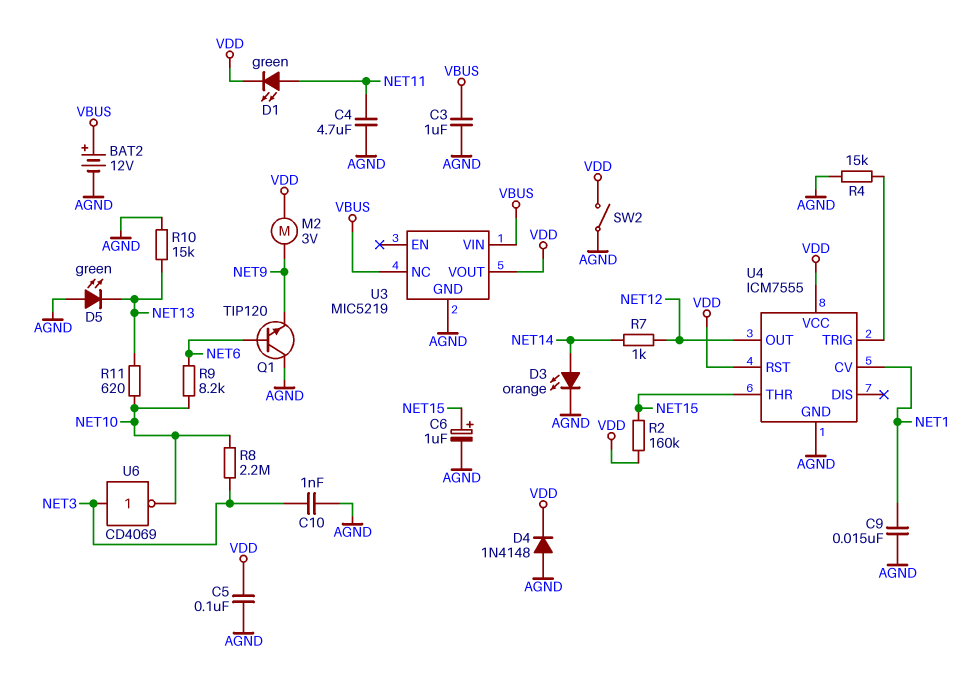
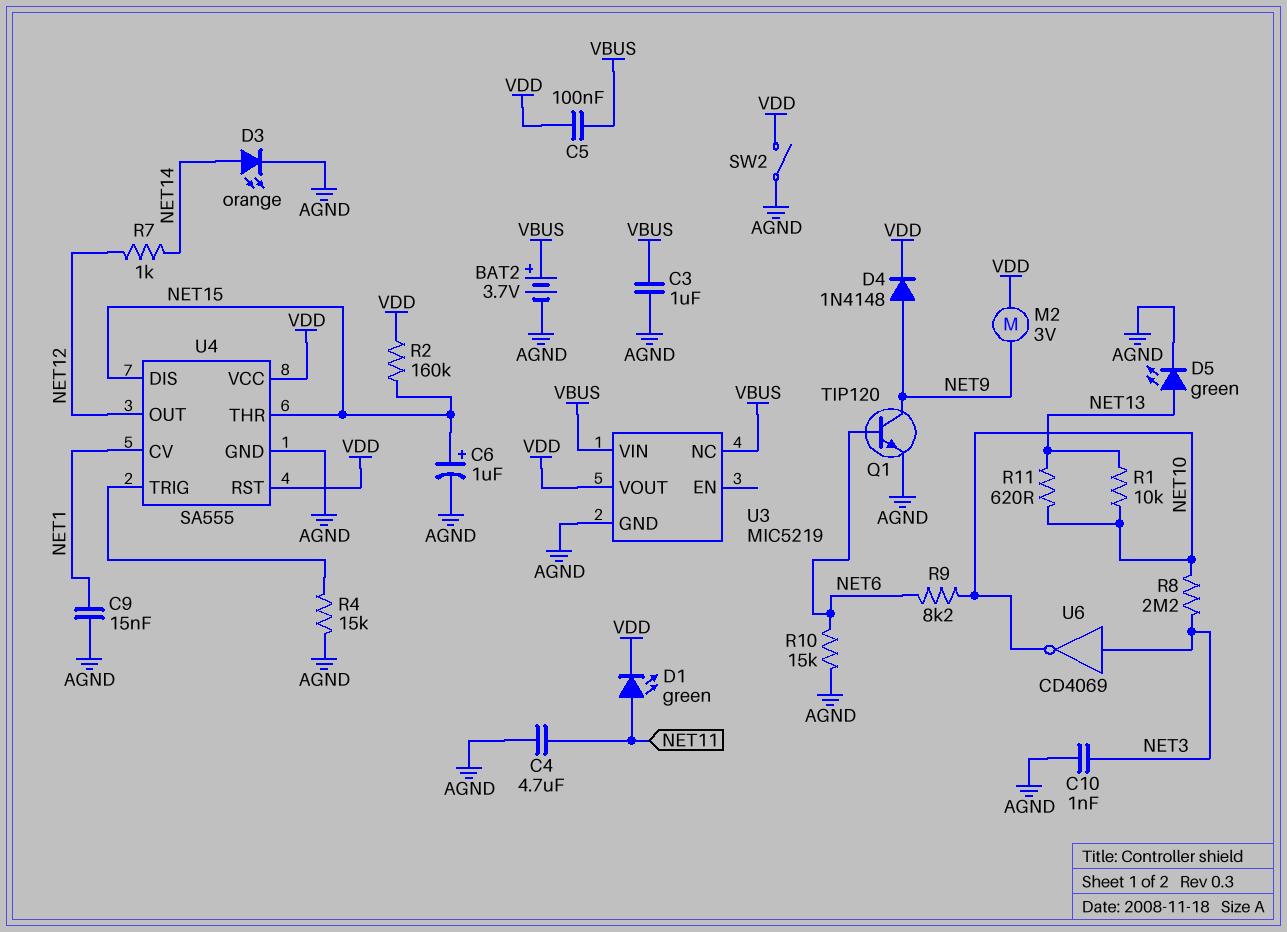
BAT2: 12V (plus VBUS, minus AGND) -> 3.7V (plus VBUS, minus AGND)
C5: 100nF (AGND, VDD) -> 100nF (VBUS, VDD)
D4: diode 1N4148 (A AGND, K VDD) -> diode 1N4148 (A NET9, K VDD)
D5: LED green (A AGND, K NET13) -> LED green (A NET13, K AGND)
Q1: NPN TIP120 (B NET6, C AGND, E NET9) -> NPN TIP120 (B NET6, C NET9, E AGND)
R1: none -> 10k (NET10, NET13)
R10: 15k (AGND, NET13) -> 15k (AGND, NET6)
U4: ICM7555 -> SA555
U4 pin DIS: none -> NET15

